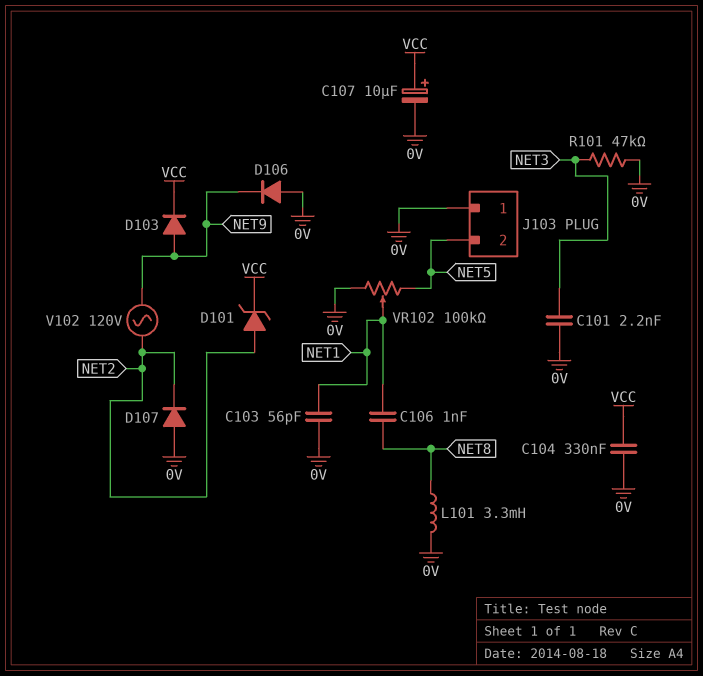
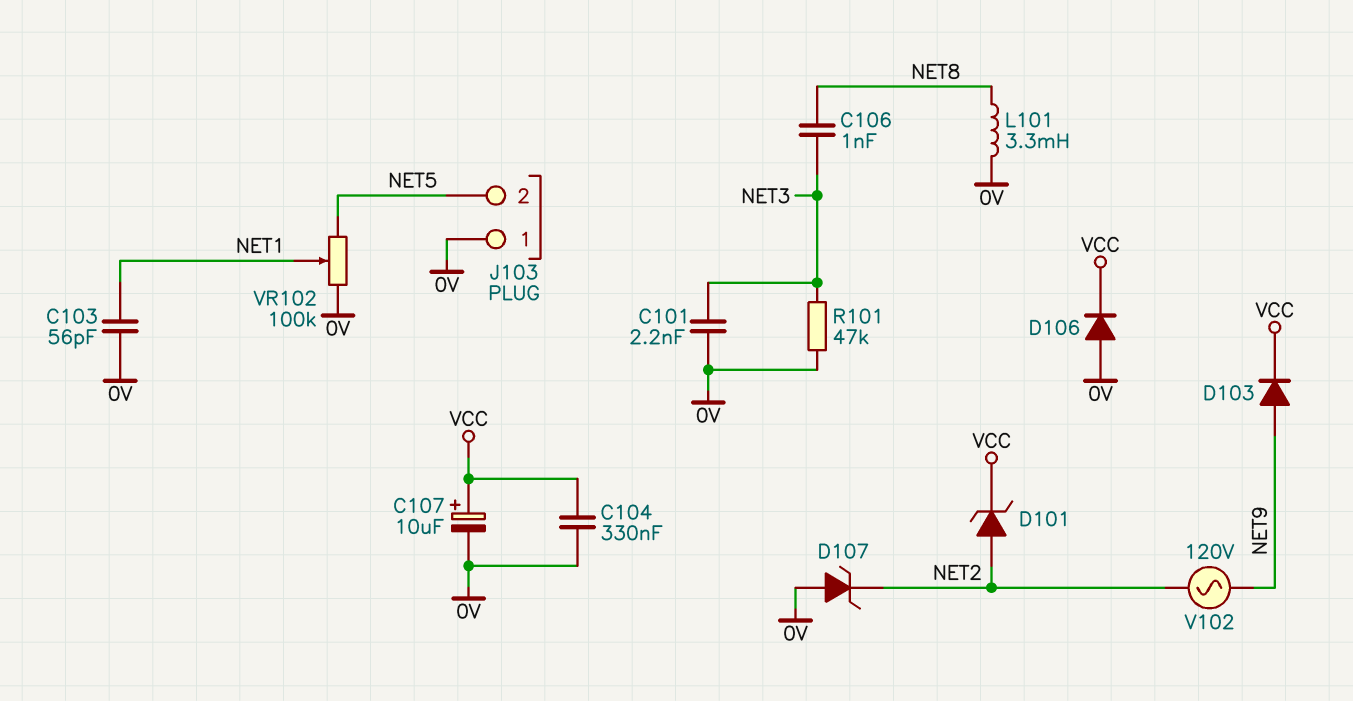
C106: 1nF (NET1, NET8) -> 1nF (NET3, NET8)
D106: diode (A 0V, K NET9) -> diode (A 0V, K VCC)
D107: diode (A 0V, K NET2) -> zener (A 0V, K NET2)

